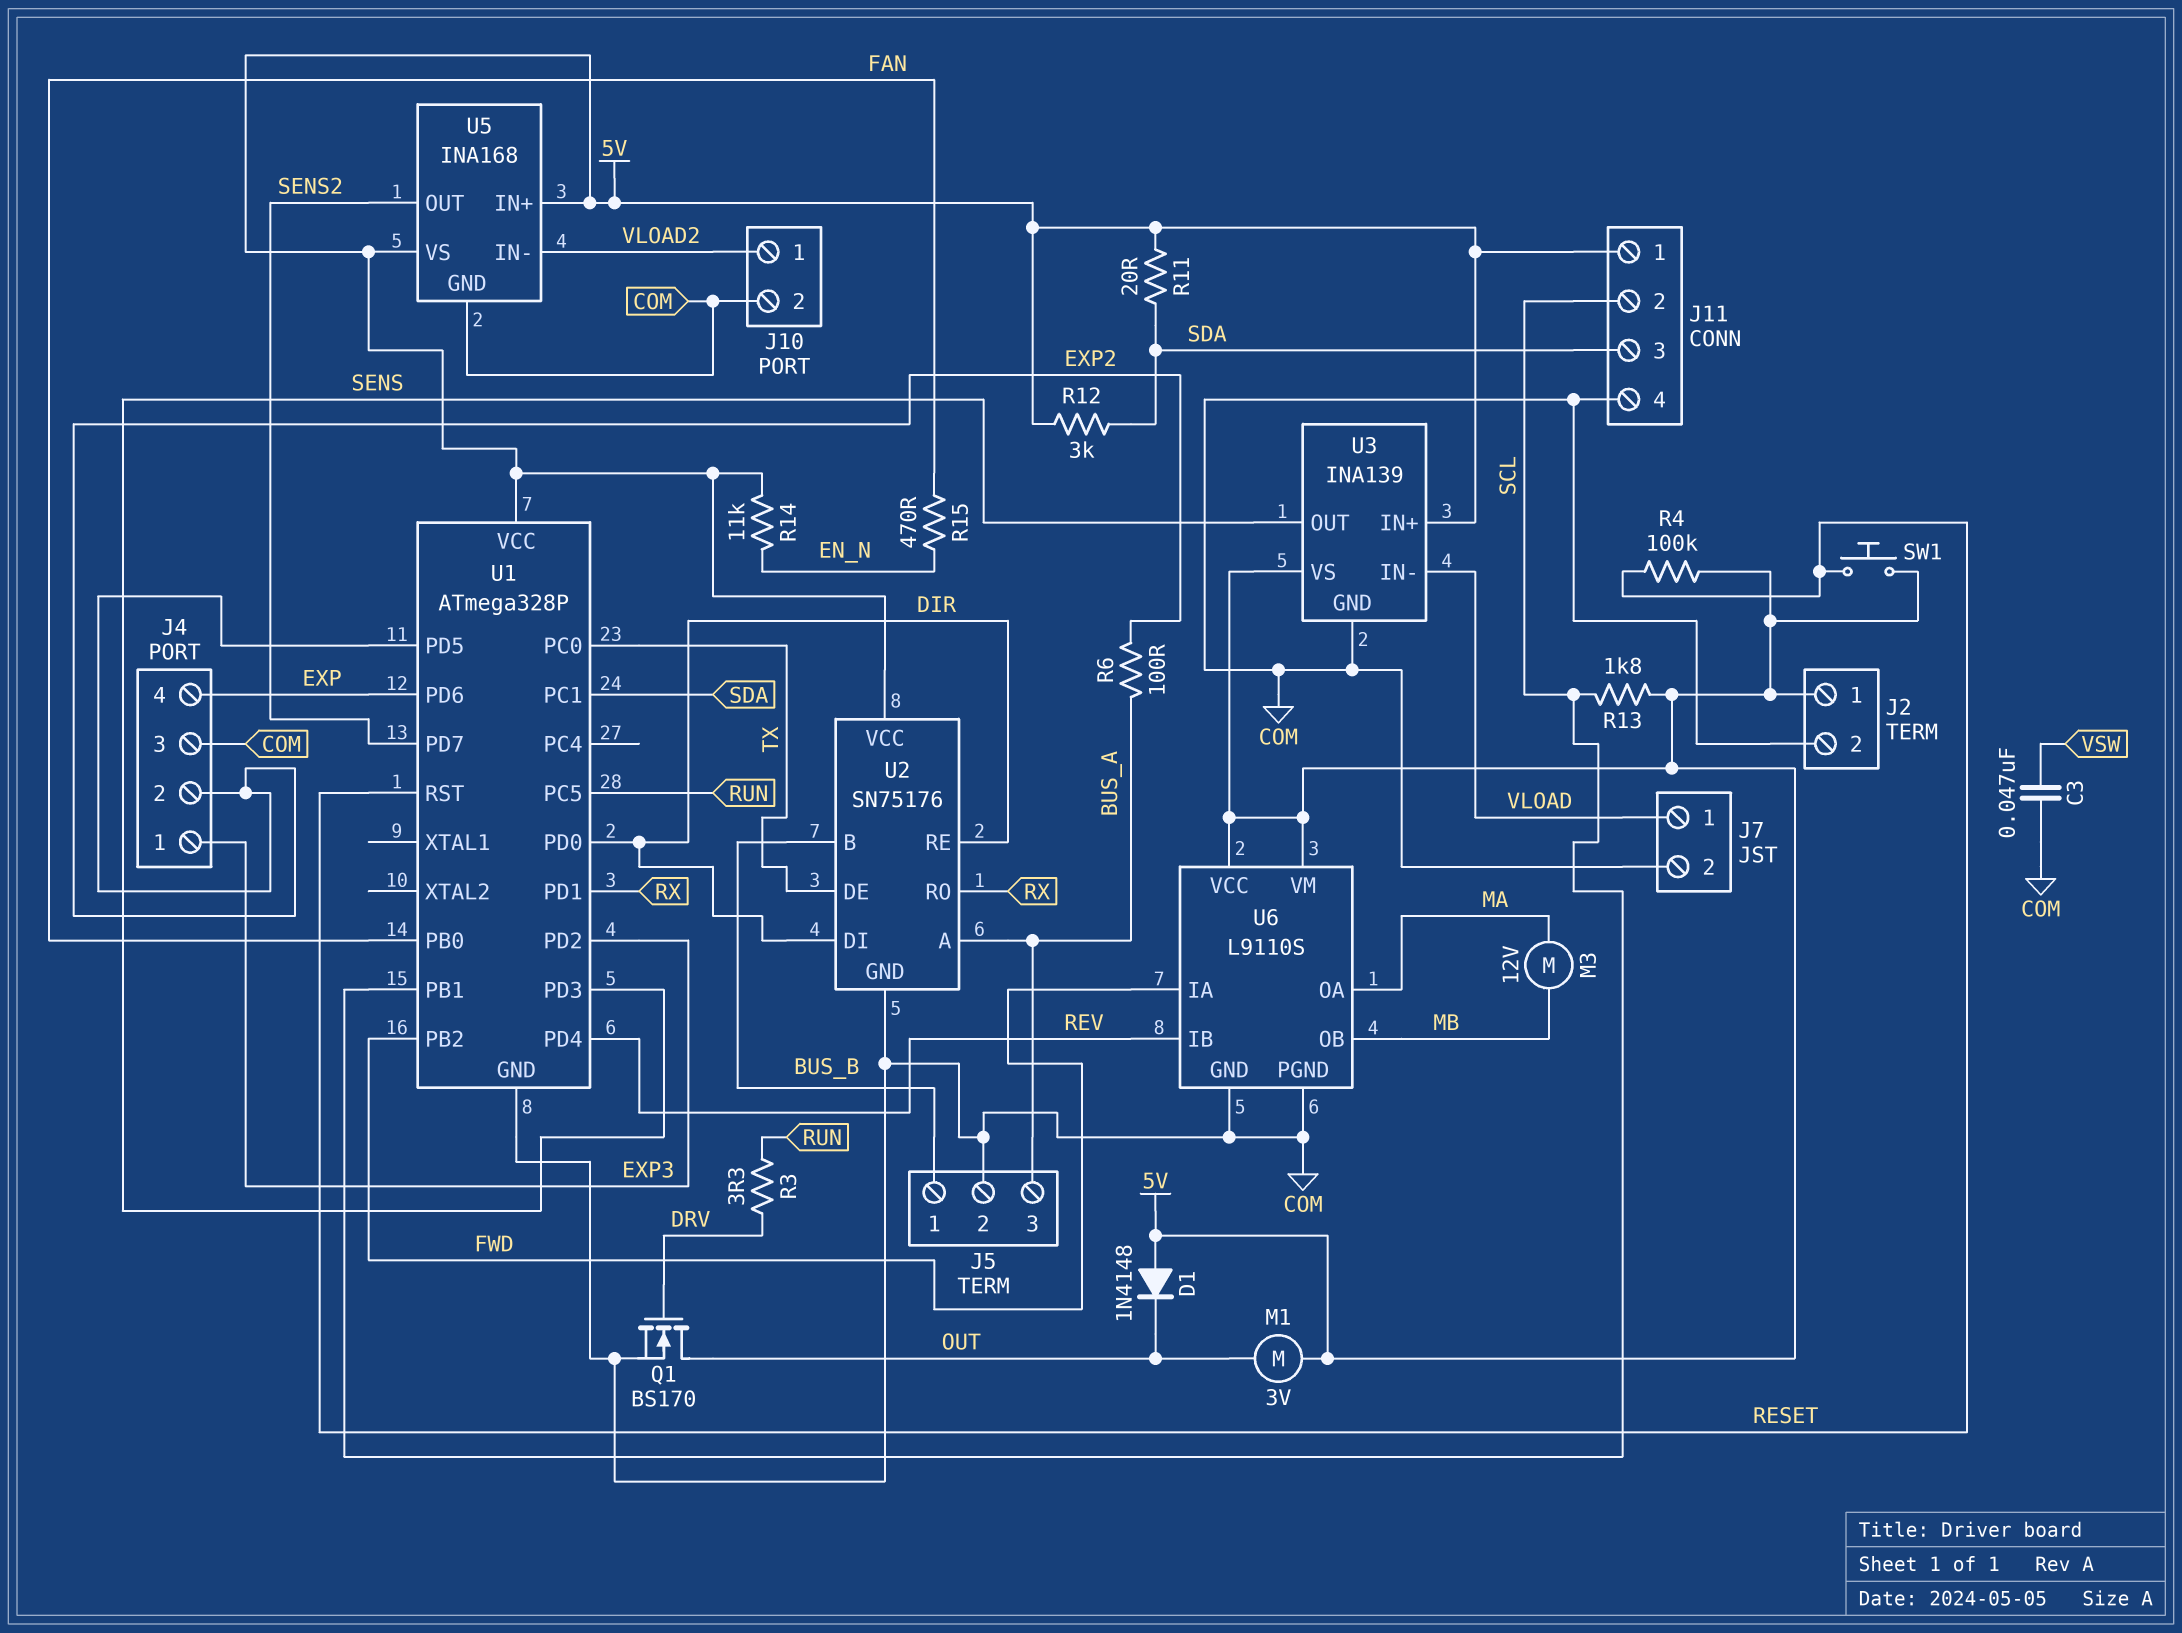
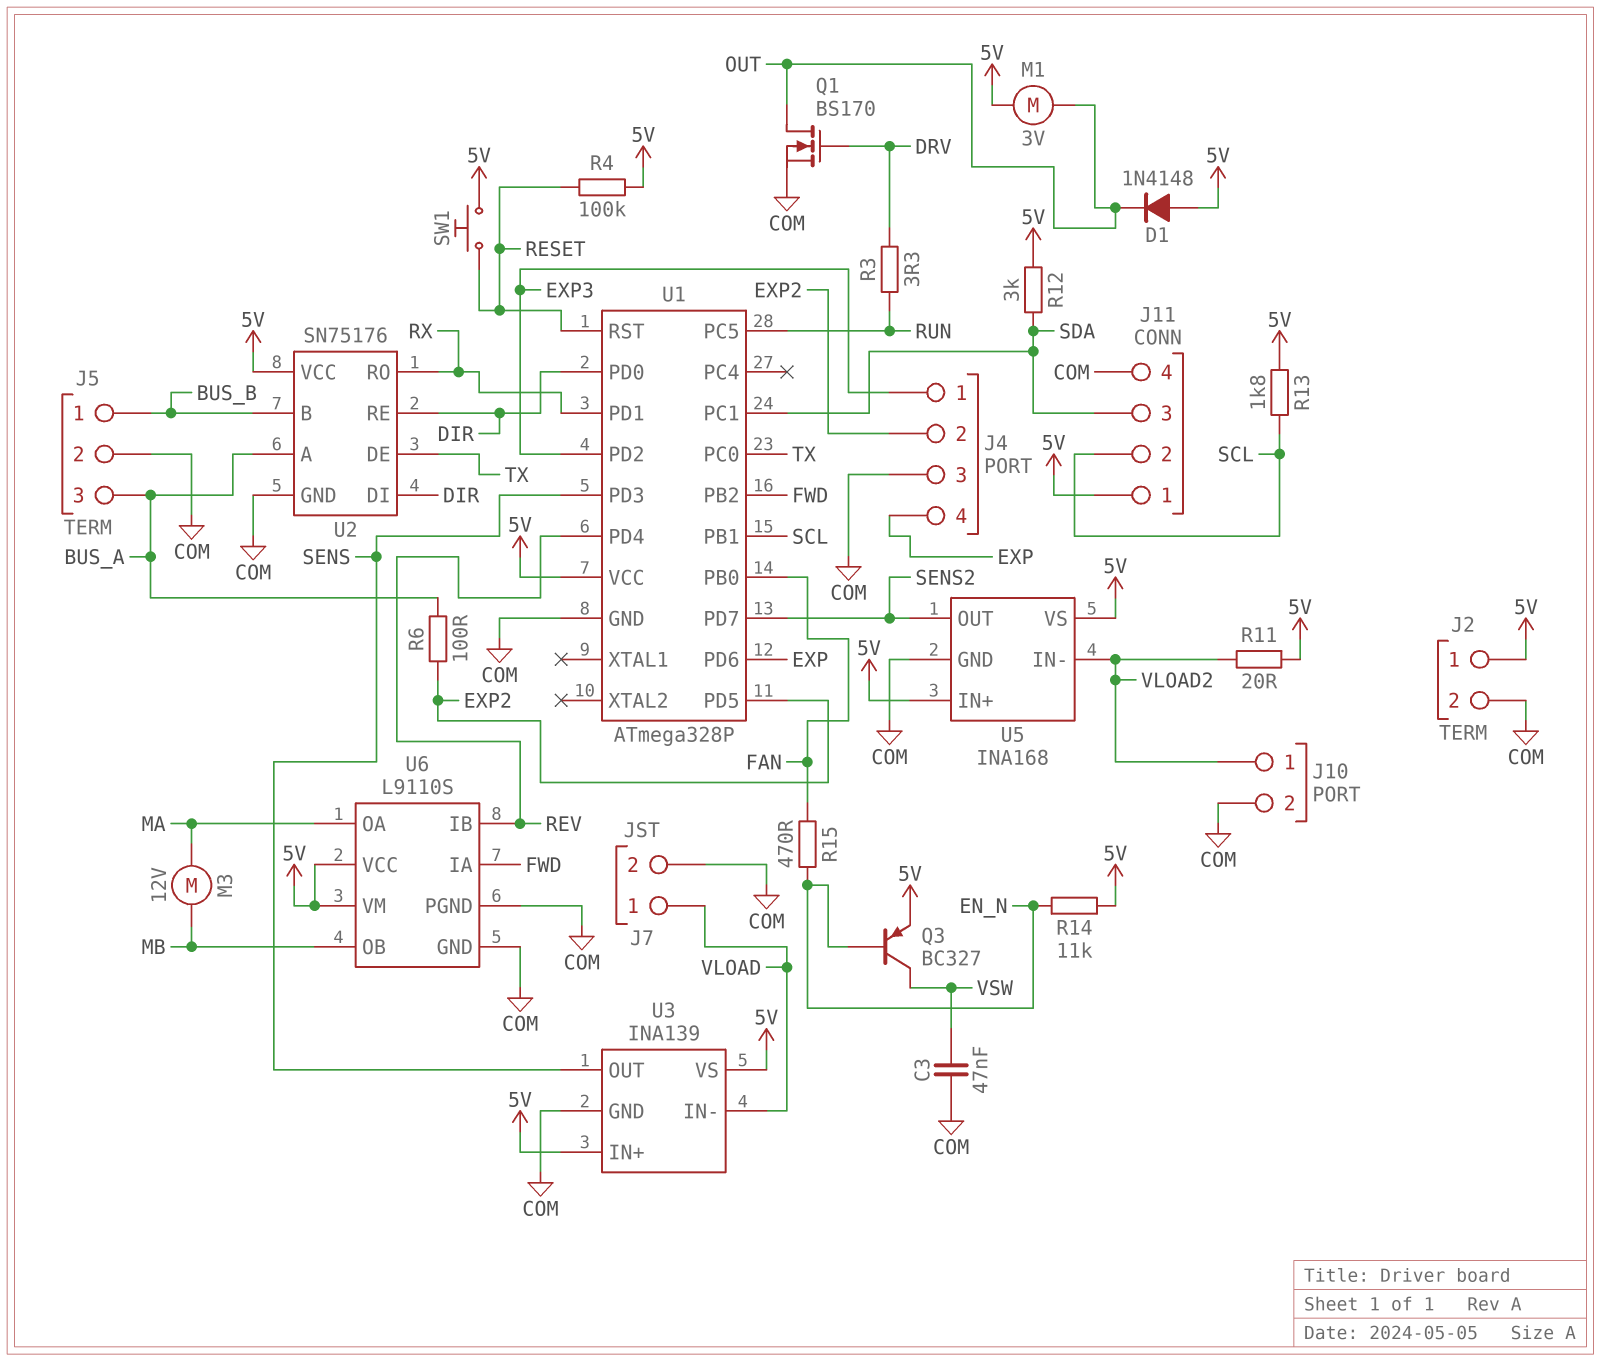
Q3: none -> PNP BC327 (B EN_N, C VSW, E 5V)
R11: 20 (5V, SDA) -> 20 (5V, VLOAD2)

